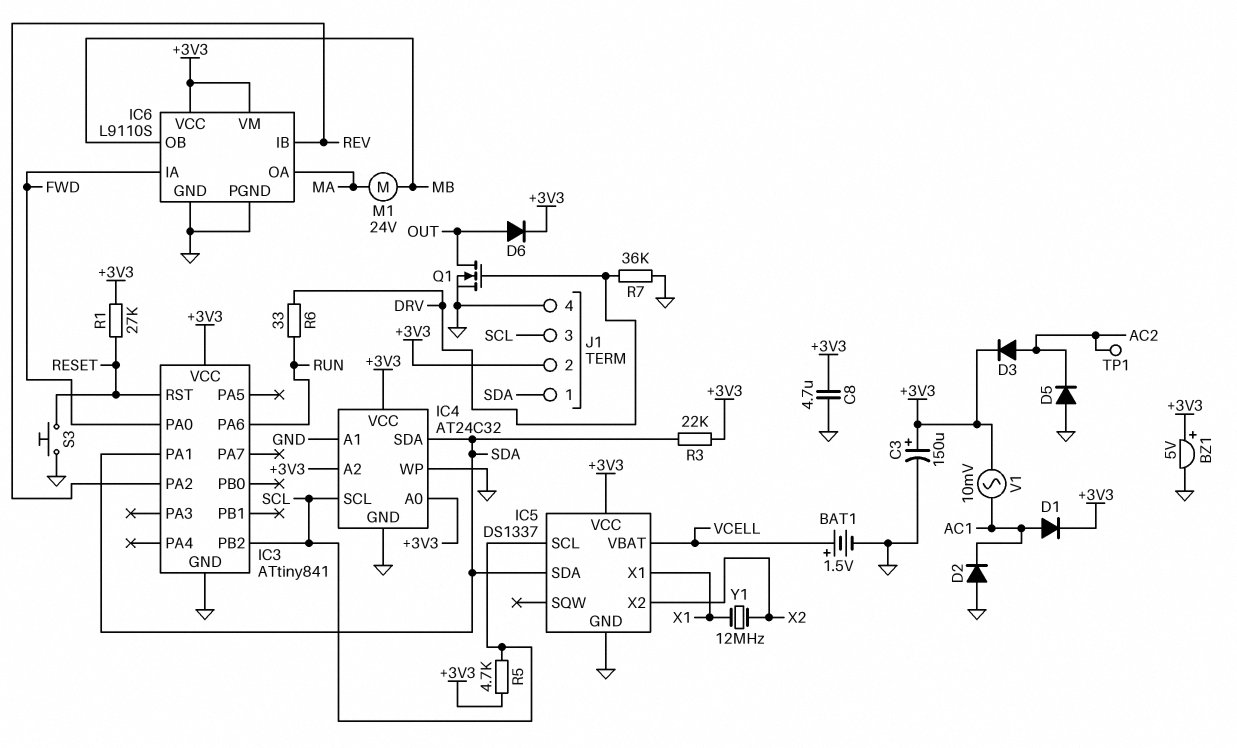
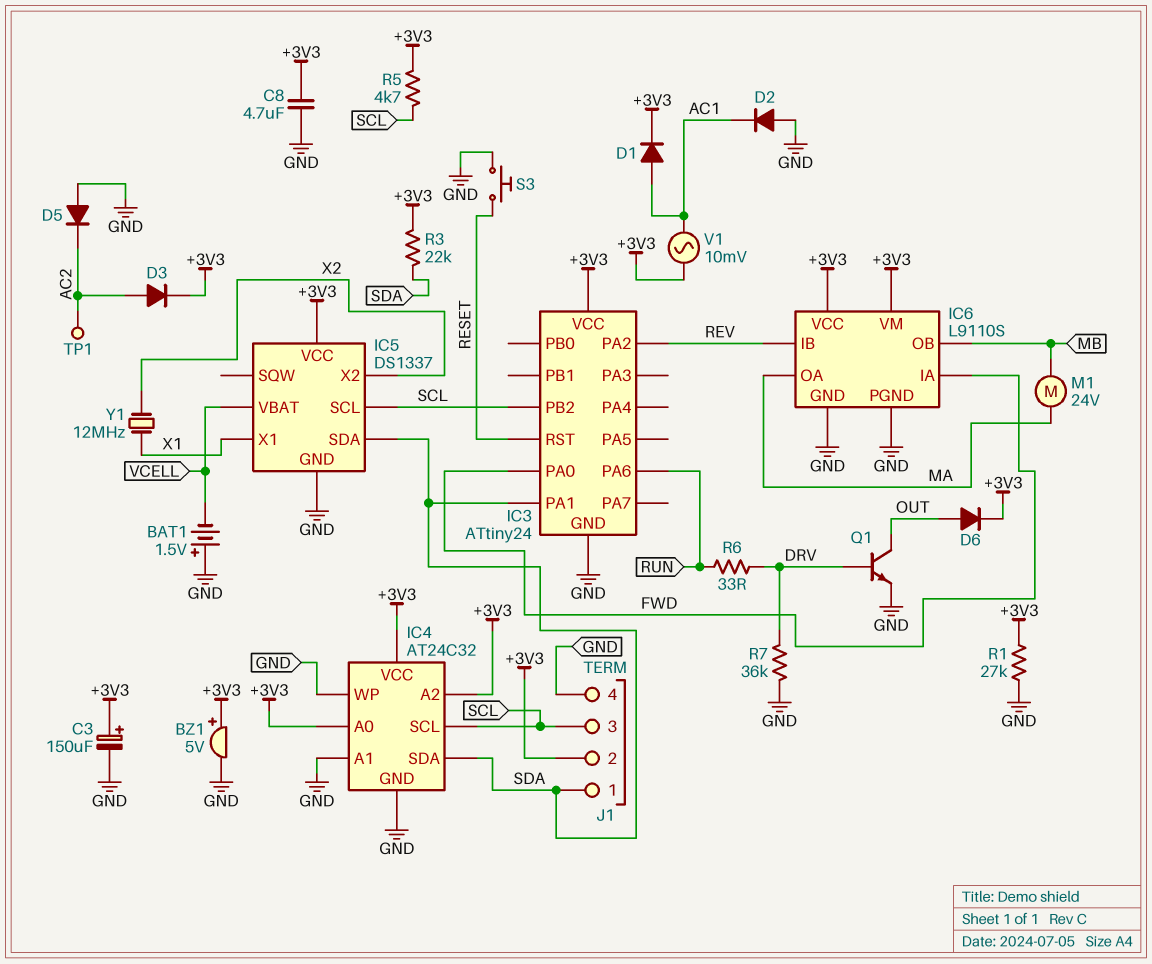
BAT1: 1.5V (plus VCELL, minus GND) -> 1.5V (plus GND, minus VCELL)
IC3: ATtiny841 -> ATtiny24
Q1: NMOS (G DRV, D OUT, S GND) -> NPN (B DRV, C OUT, E GND)
R1: 27k (+3V3, RESET) -> 27k (+3V3, GND)

